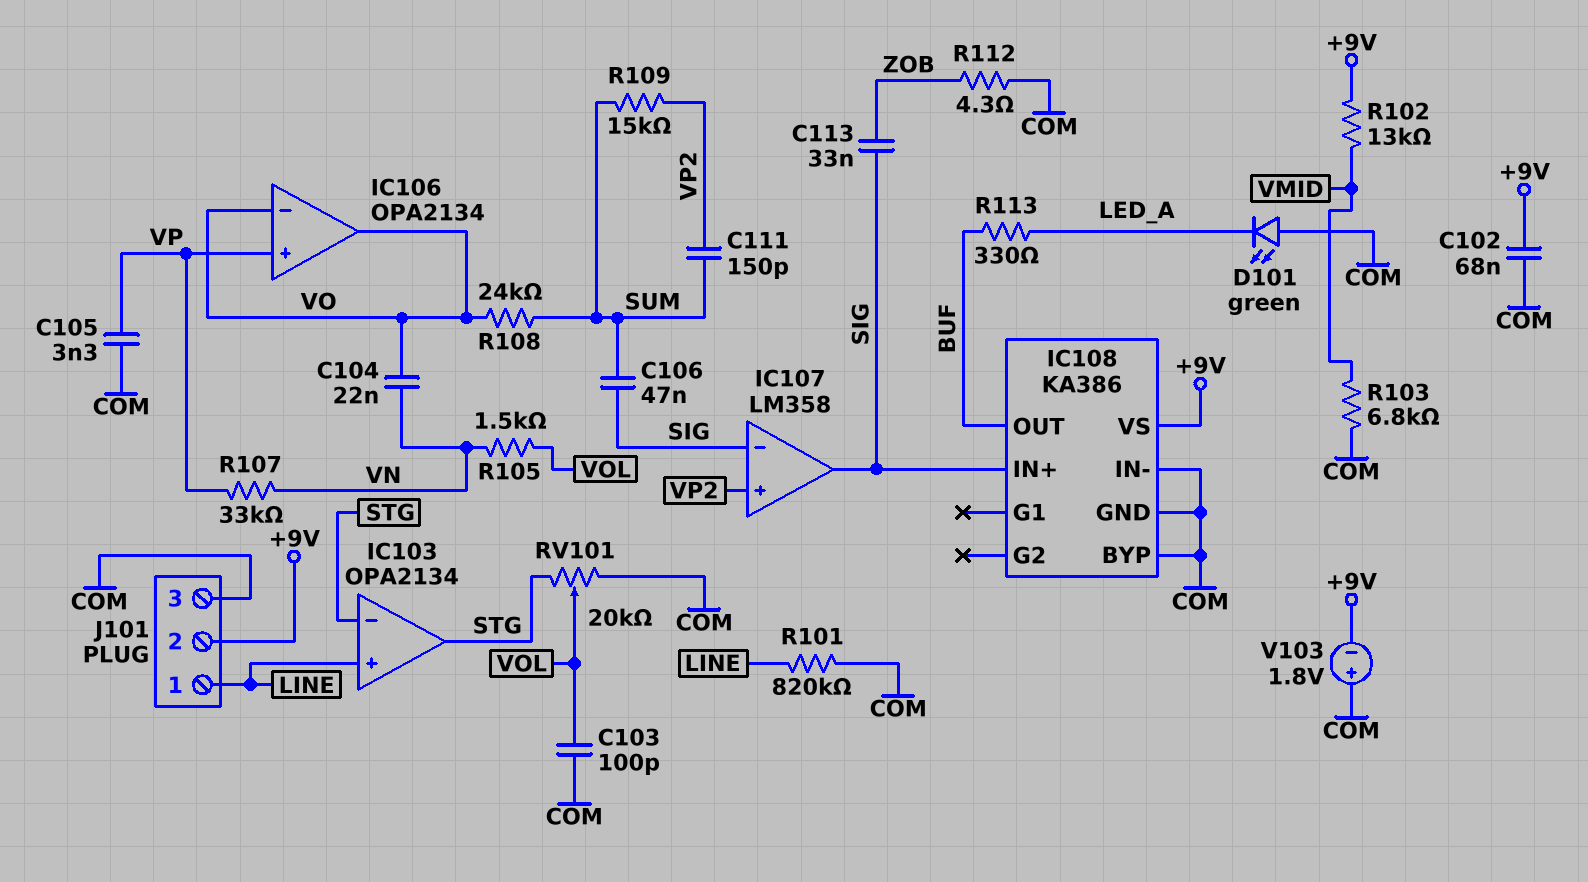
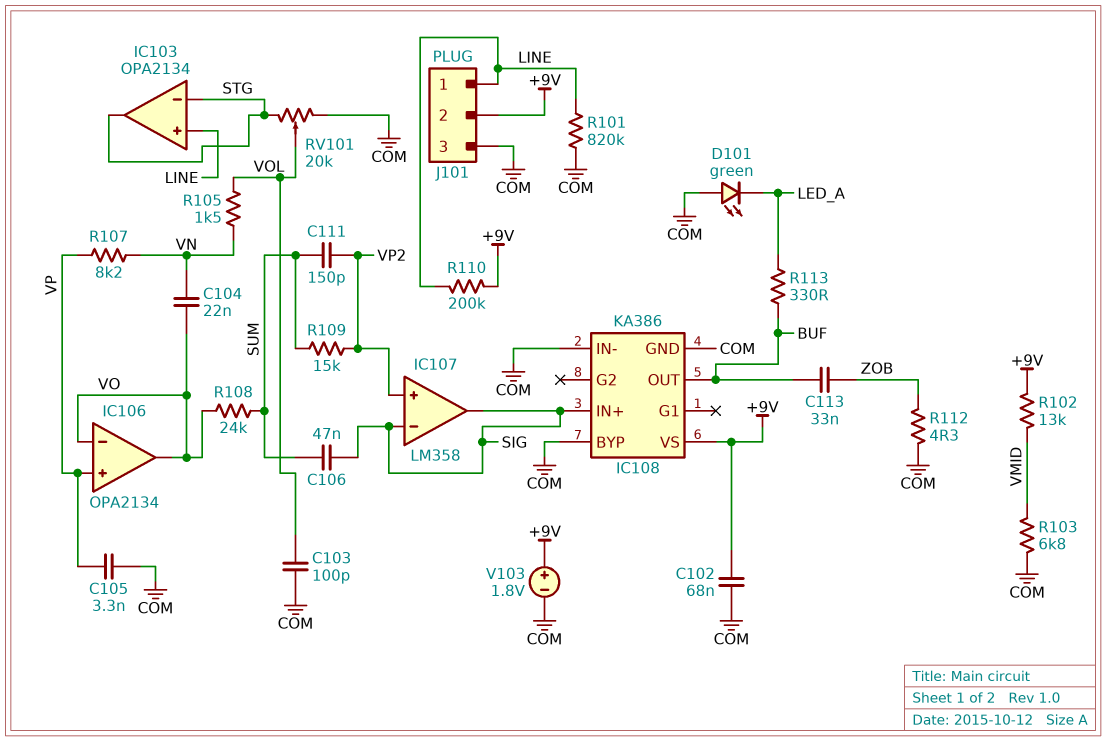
C113: 33nF (SIG, ZOB) -> 33nF (BUF, ZOB)
R107: 33k (VN, VP) -> 8.2k (VN, VP)
R110: none -> 200k (+9V, LINE)
V103: 1.8V (plus COM, minus +9V) -> 1.8V (plus +9V, minus COM)

